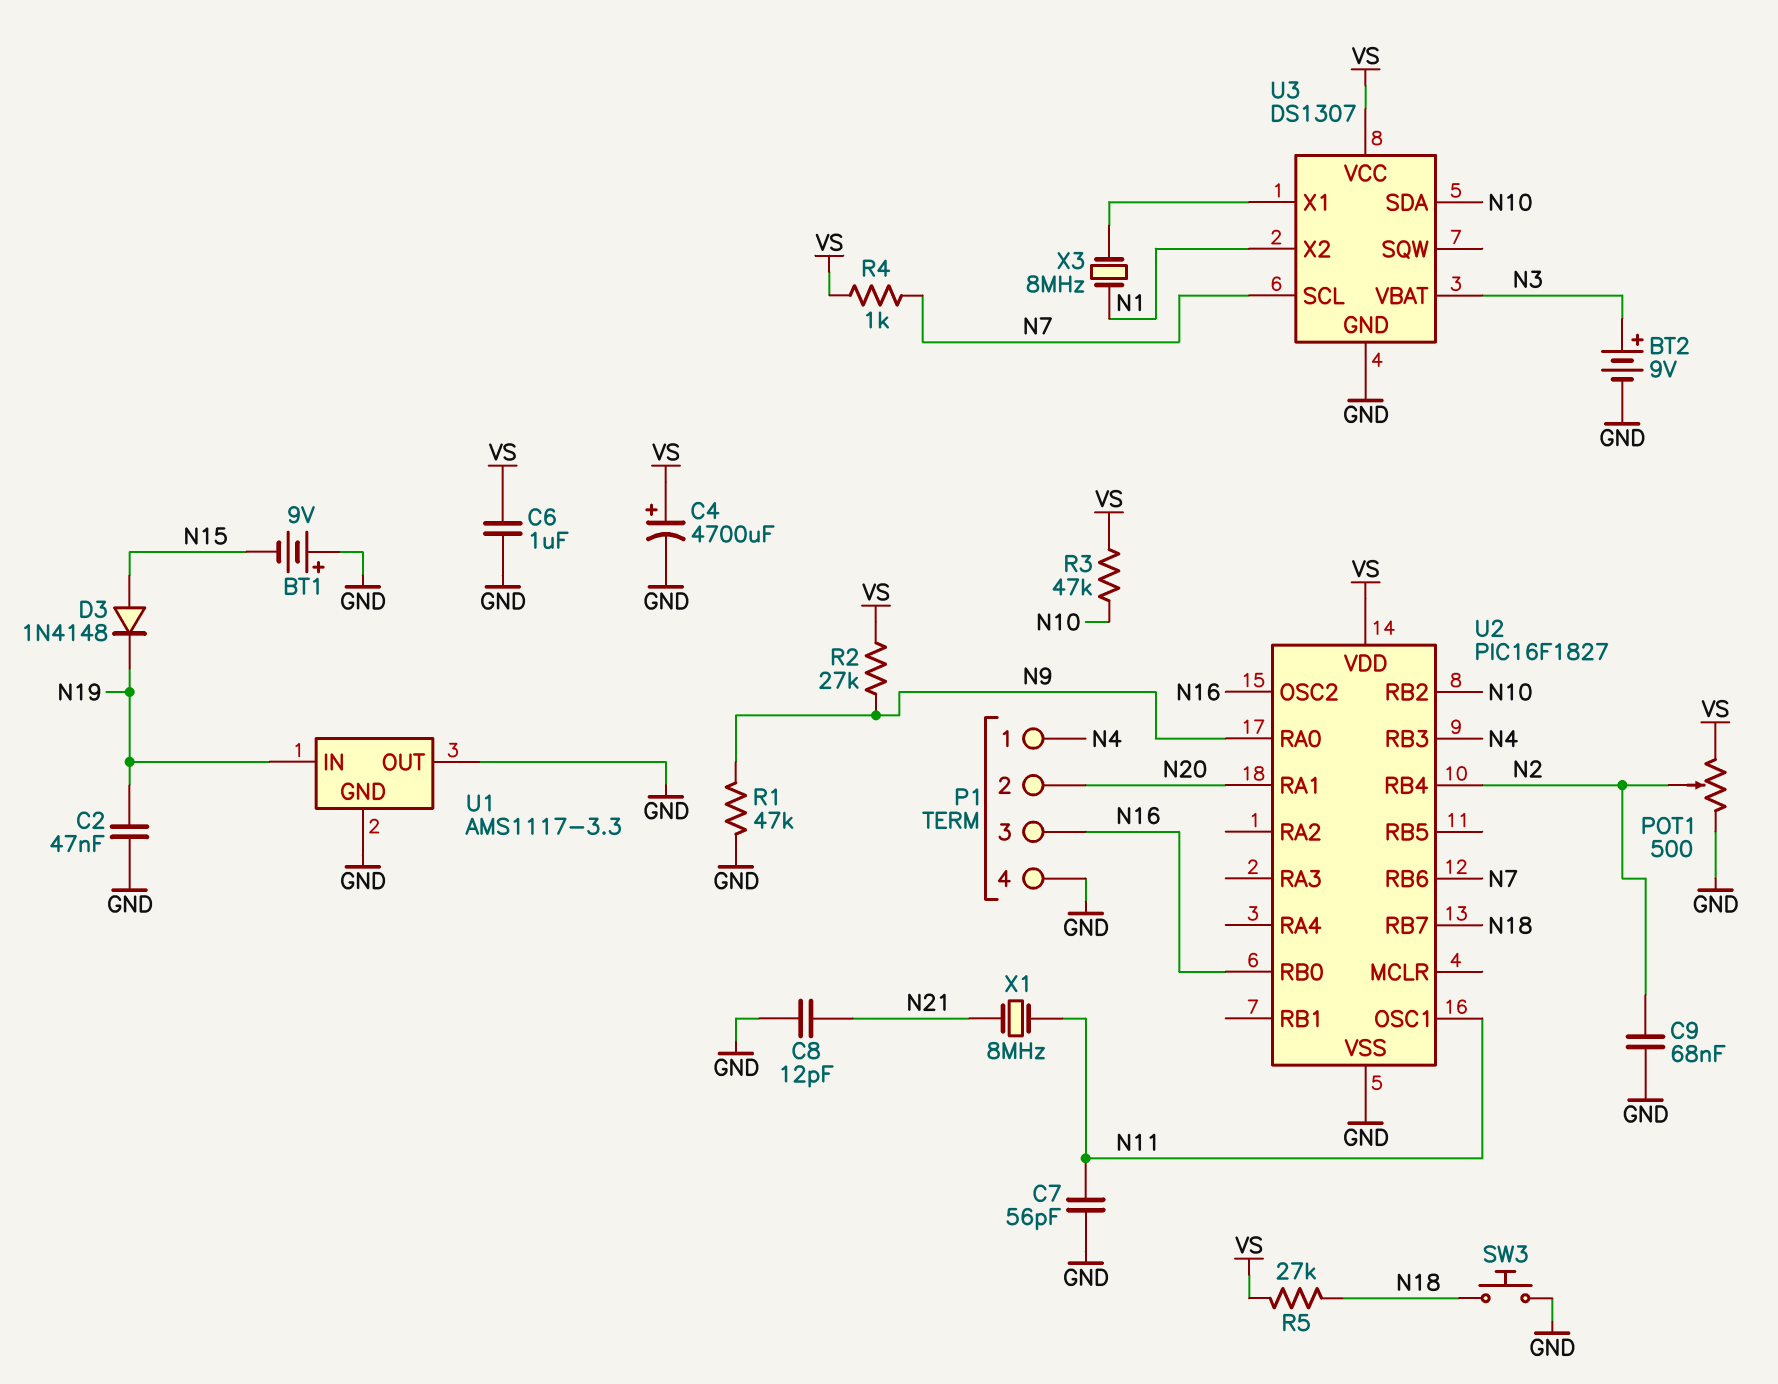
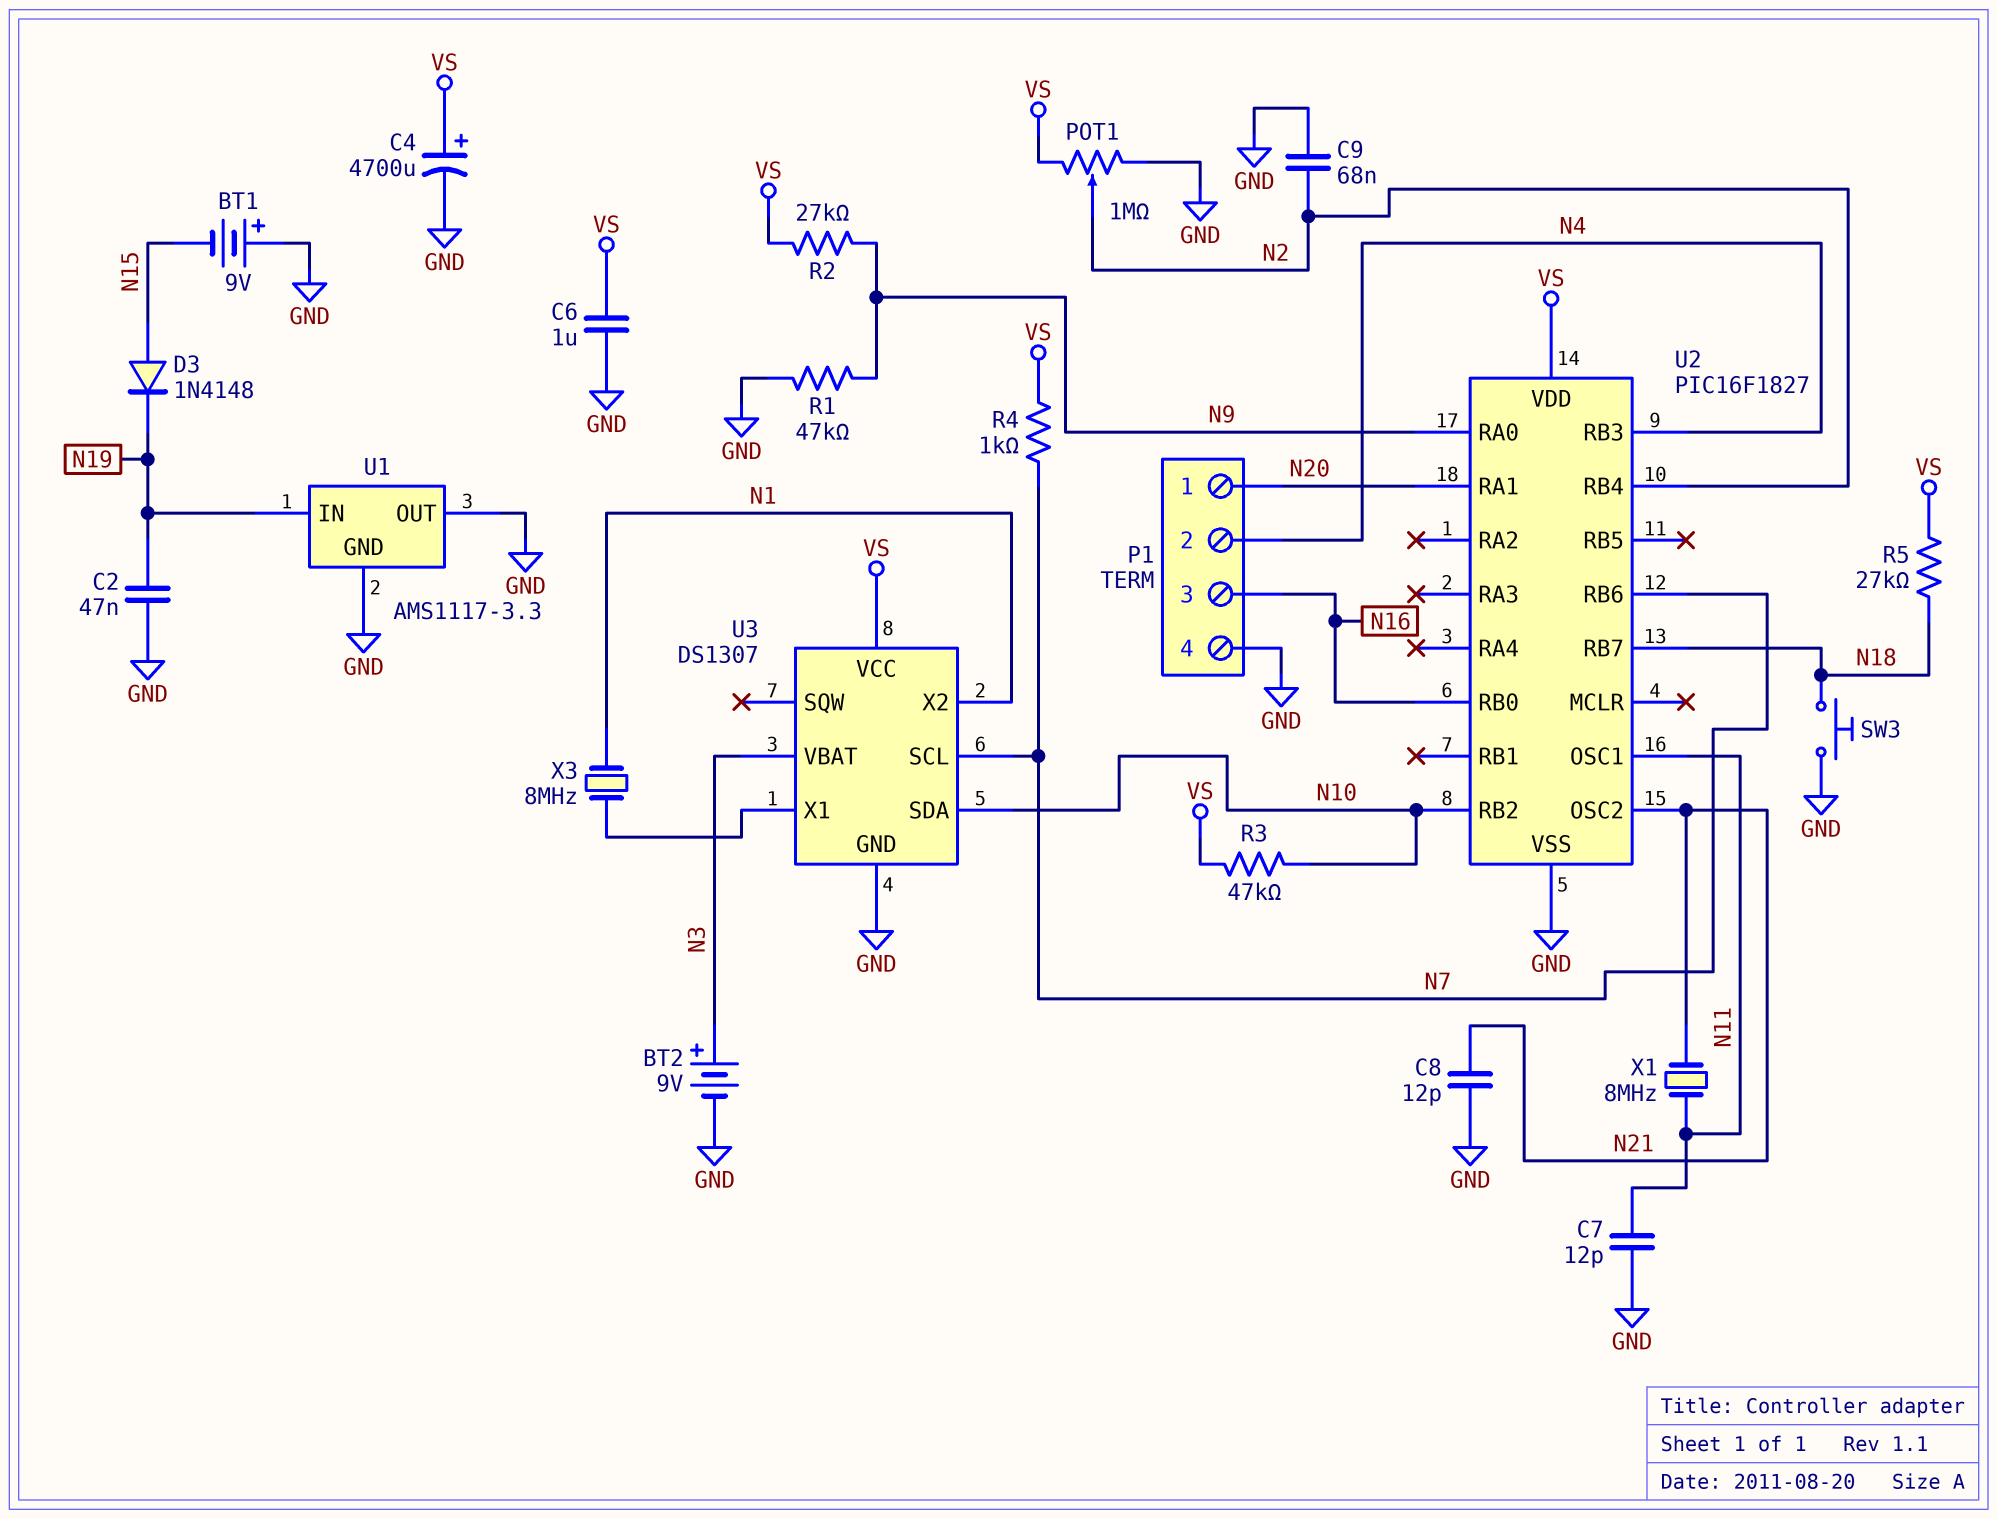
C7: 56pF (GND, N11) -> 12pF (GND, N11)
P1 pin 1: N4 -> N20
P1 pin 2: N20 -> N4
POT1: 500 (GND, VS, wiper N2) -> 1M (GND, VS, wiper N2)
U2 pin OSC2: N16 -> N21

